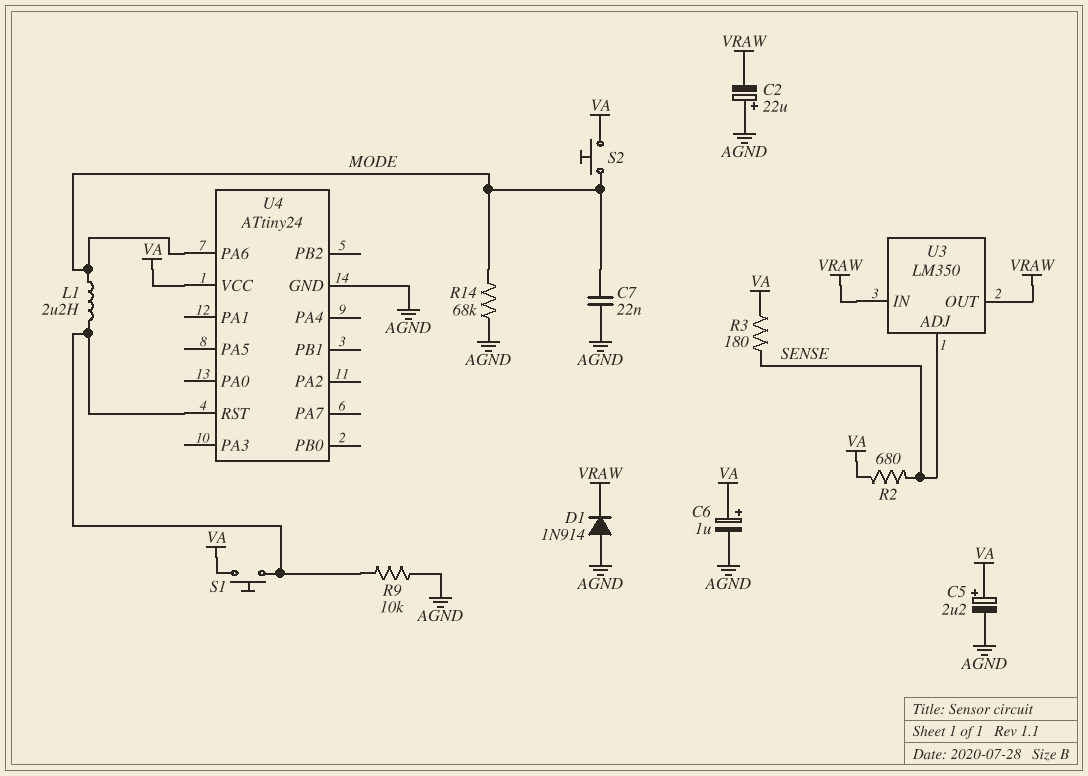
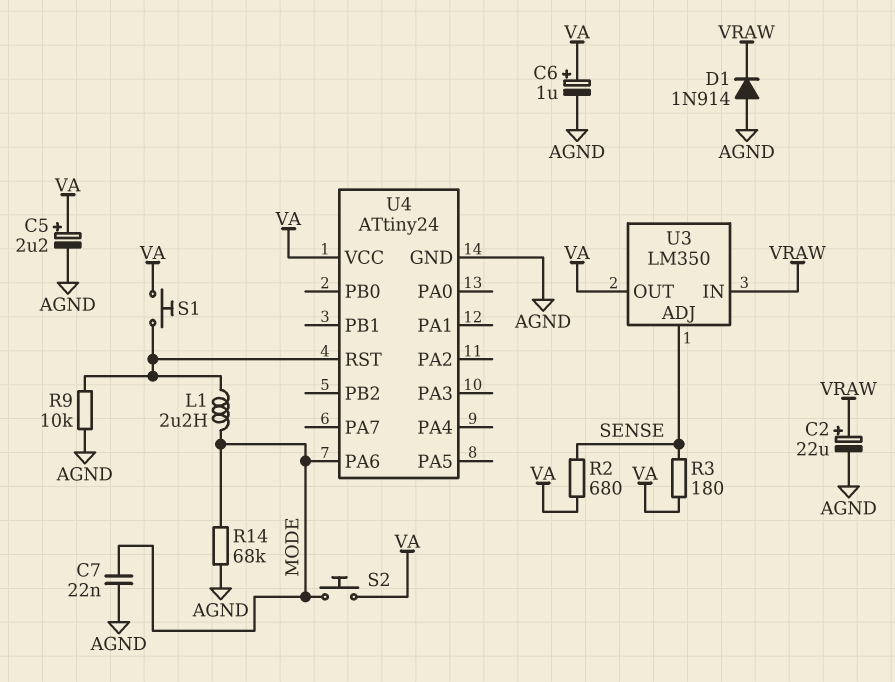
C2: 22uF (plus AGND, minus VRAW) -> 22uF (plus VRAW, minus AGND)
U3 pin OUT: VRAW -> VA

